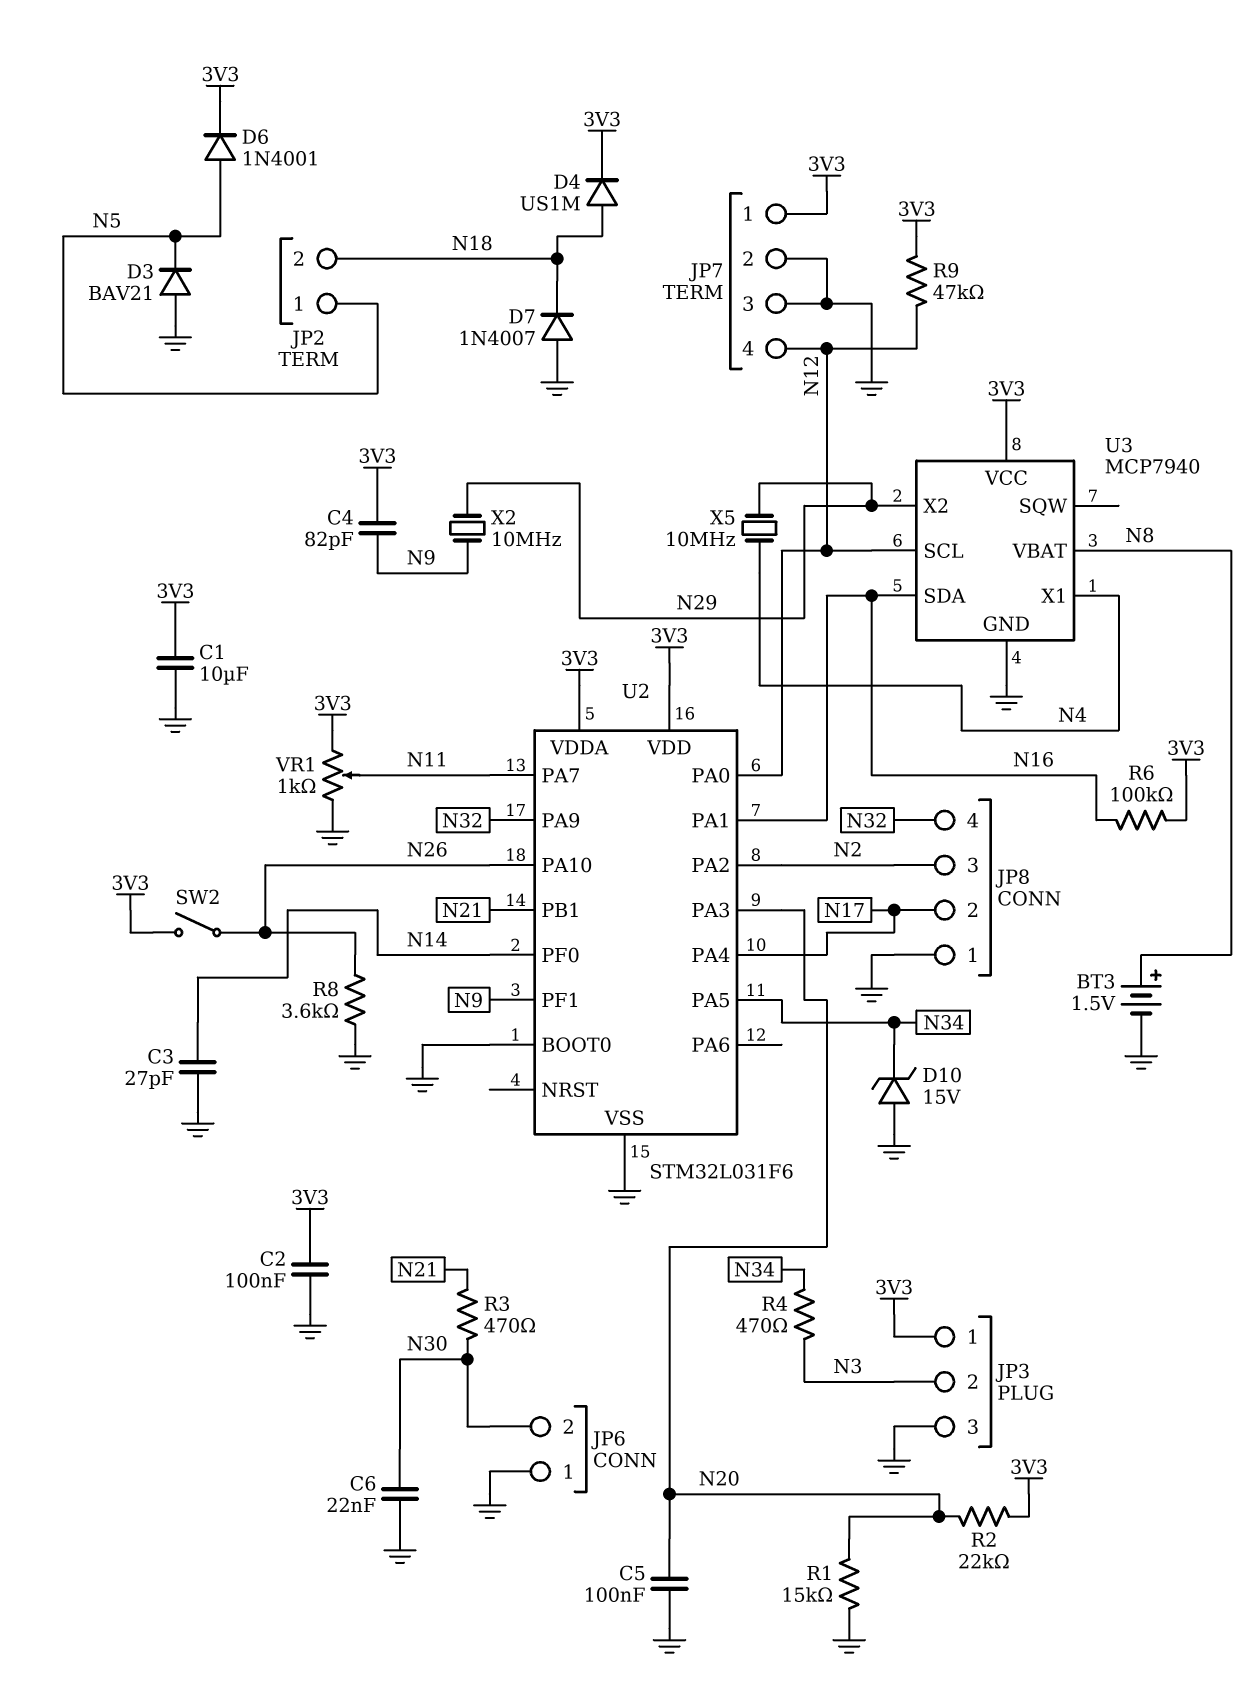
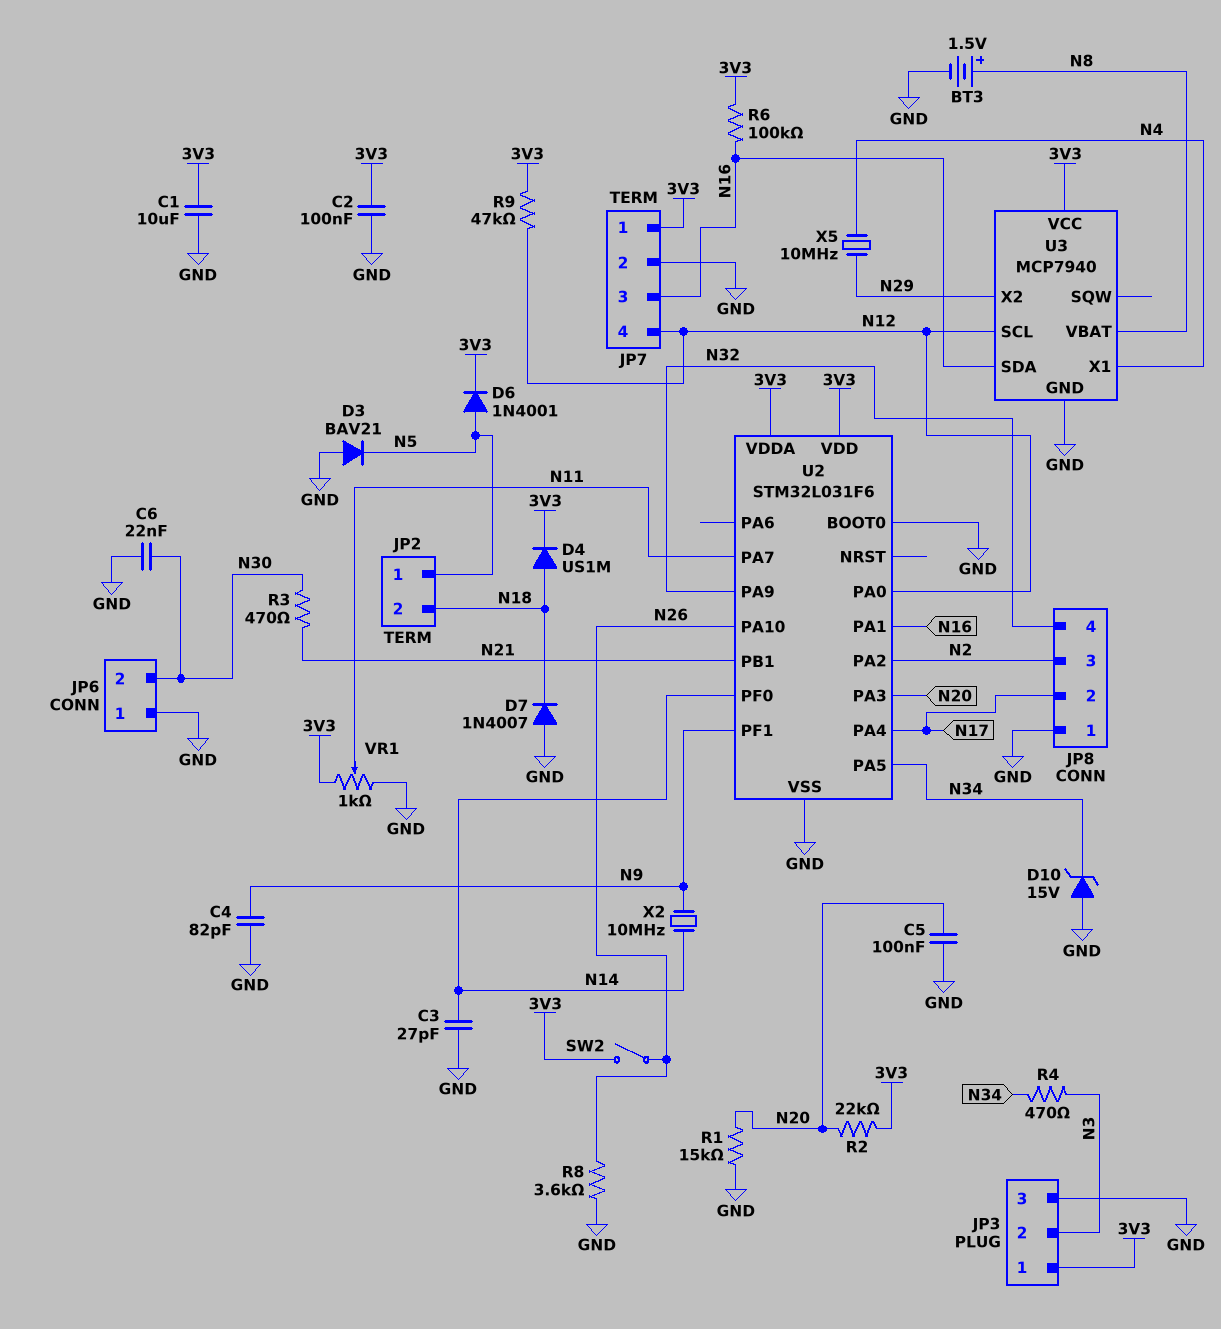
C4: 82pF (3V3, N9) -> 82pF (GND, N9)
JP7 pin 3: GND -> N16
X2: 10MHz (N9, N29) -> 10MHz (N9, N14)

